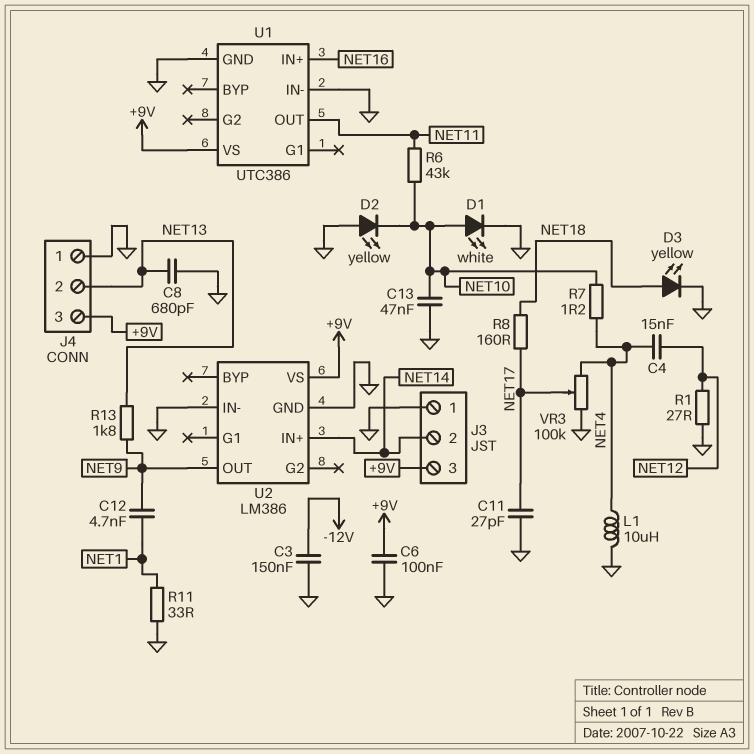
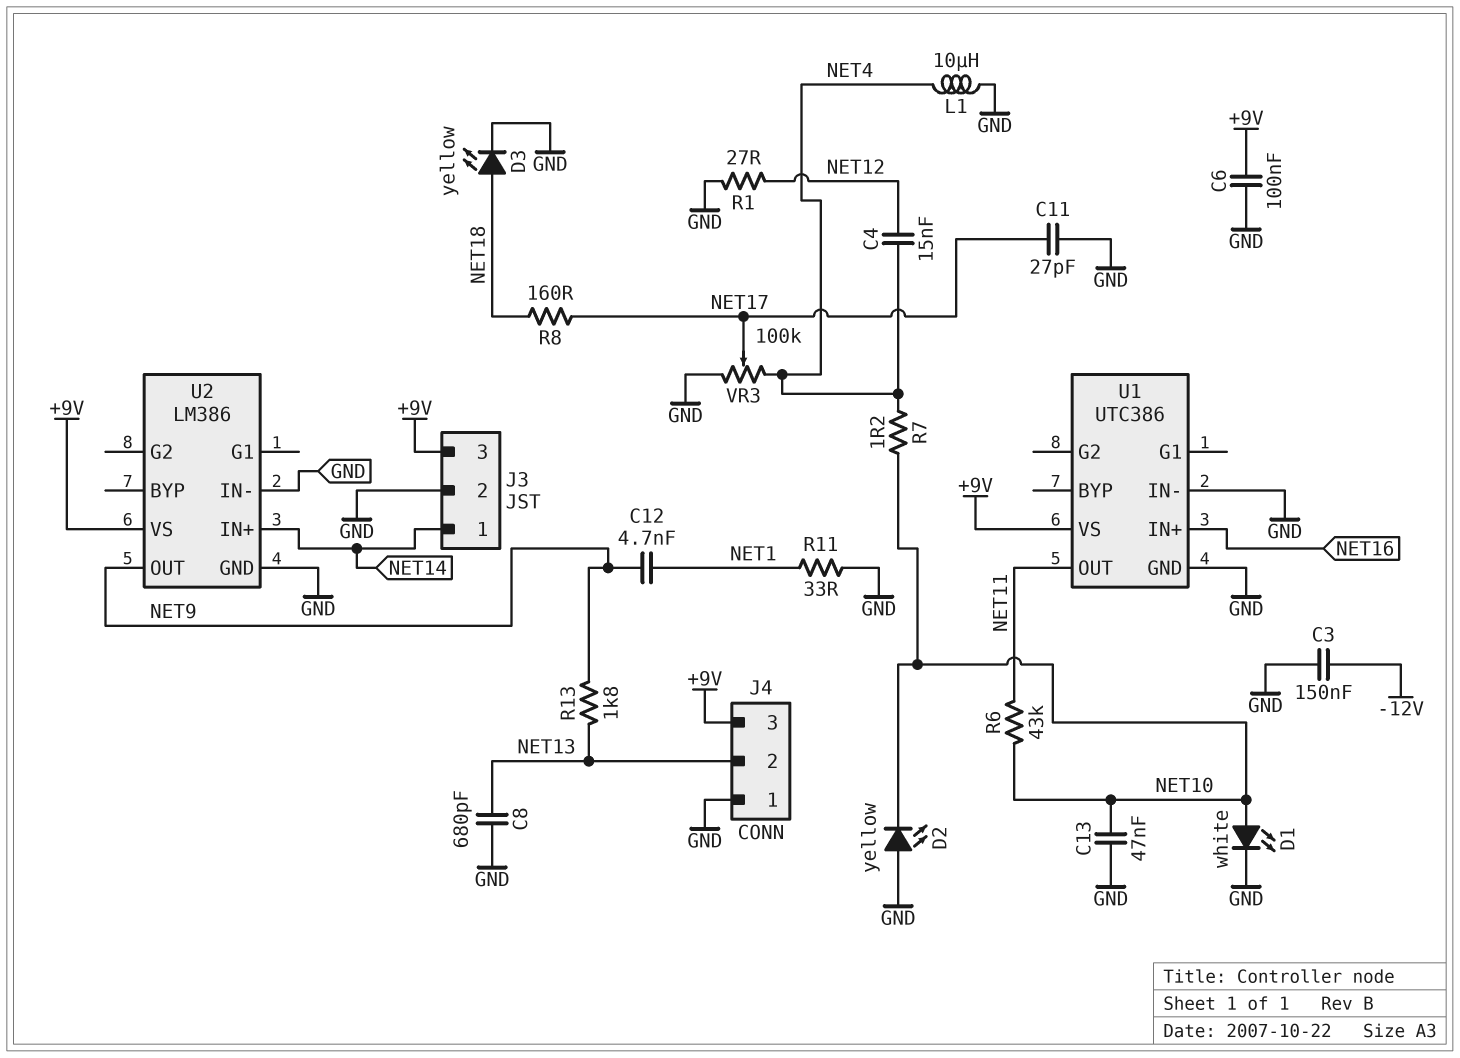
J3 pin 1: GND -> NET14
J3 pin 2: NET14 -> GND

